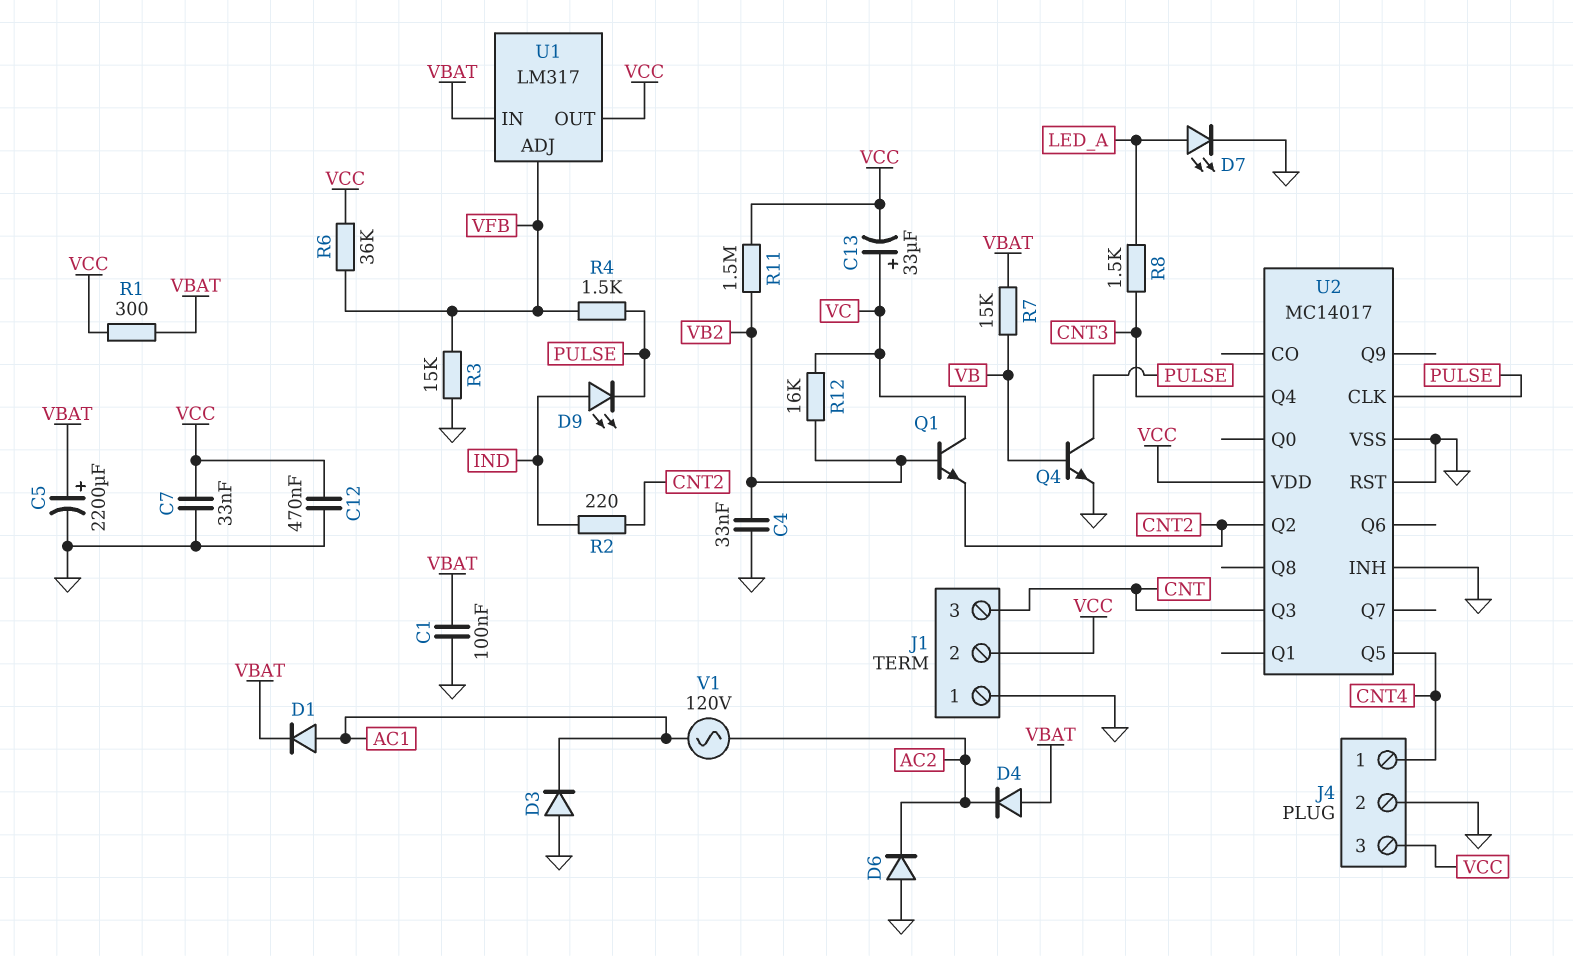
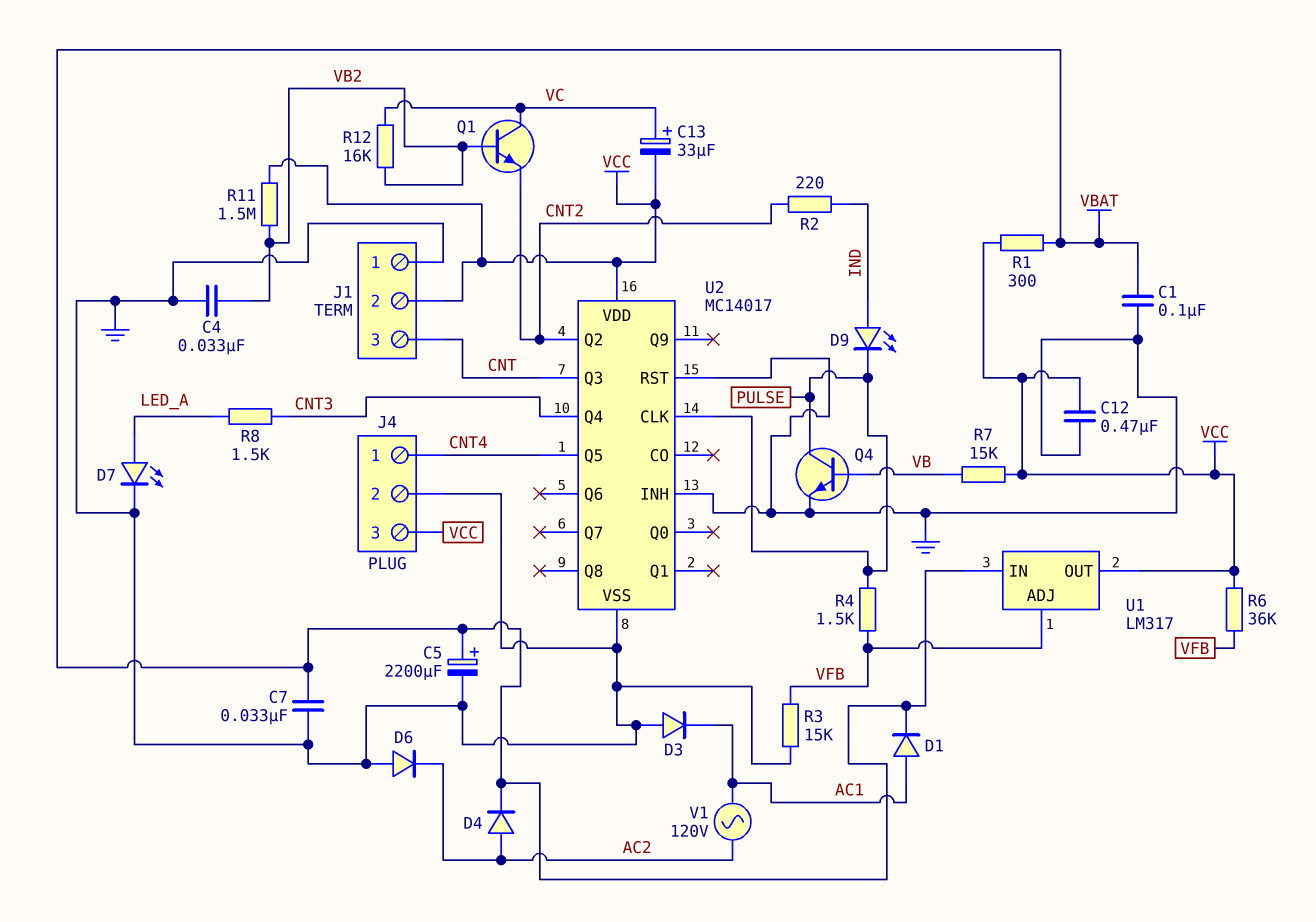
C7: 33nF (GND, VCC) -> 33nF (GND, VBAT)
D4: diode (A VBAT, K AC2) -> diode (A AC2, K VBAT)
R7: 15k (VB, VBAT) -> 15k (VB, VCC)

